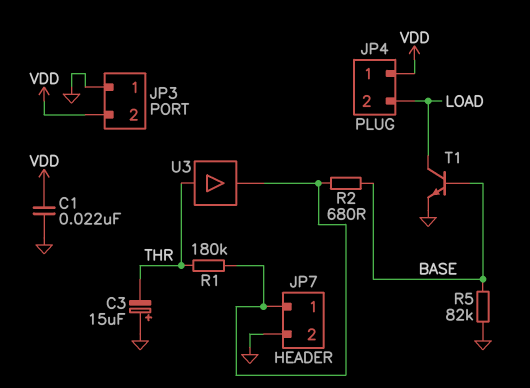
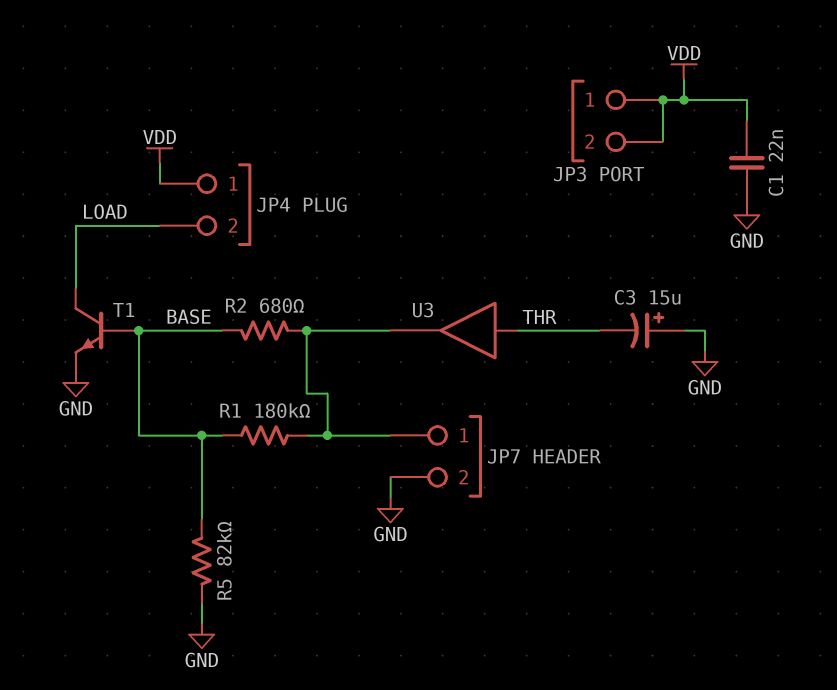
JP3 pin 1: GND -> VDD
R1: 180k (JP7/1, THR) -> 180k (BASE, JP7/1)

